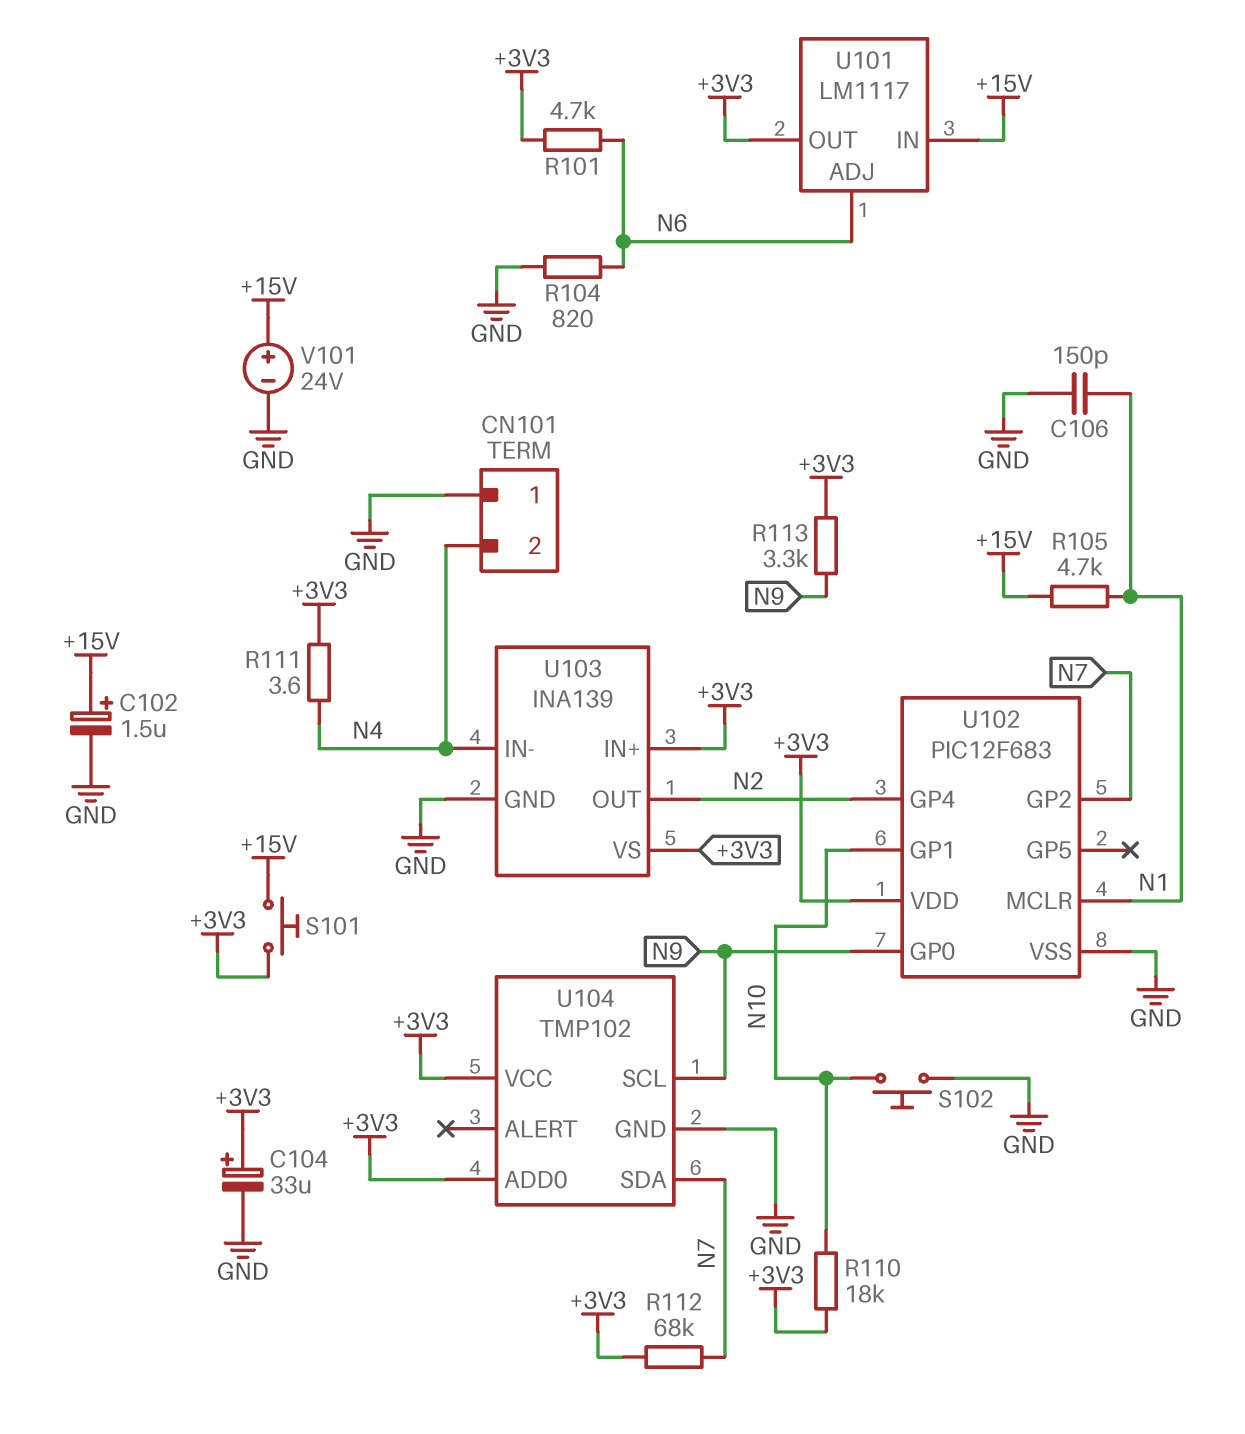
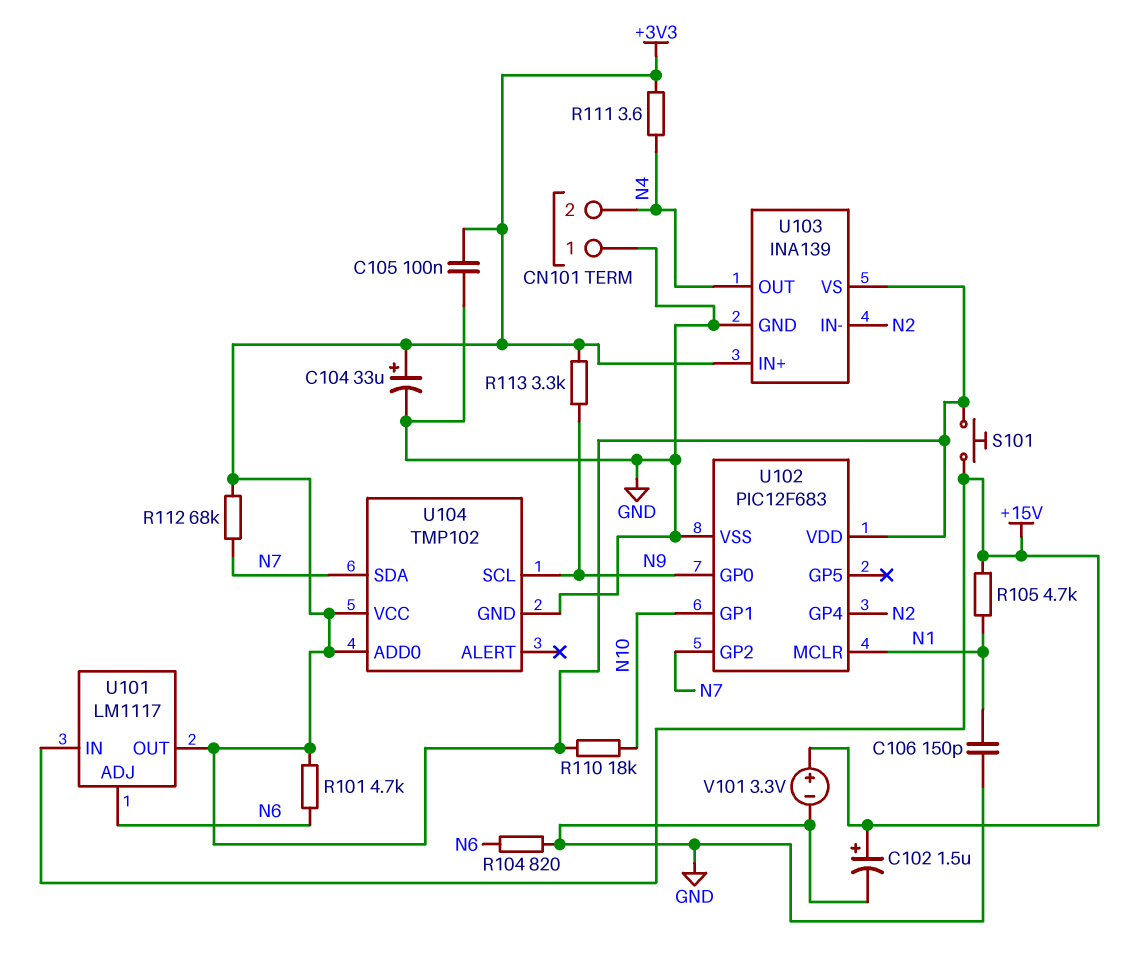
C105: none -> 100nF (+3V3, GND)
S102: button (GND, N10) -> none
U103 pin IN-: N4 -> N2
U103 pin OUT: N2 -> N4
V101: 24V (plus +15V, minus GND) -> 3.3V (plus +15V, minus GND)

